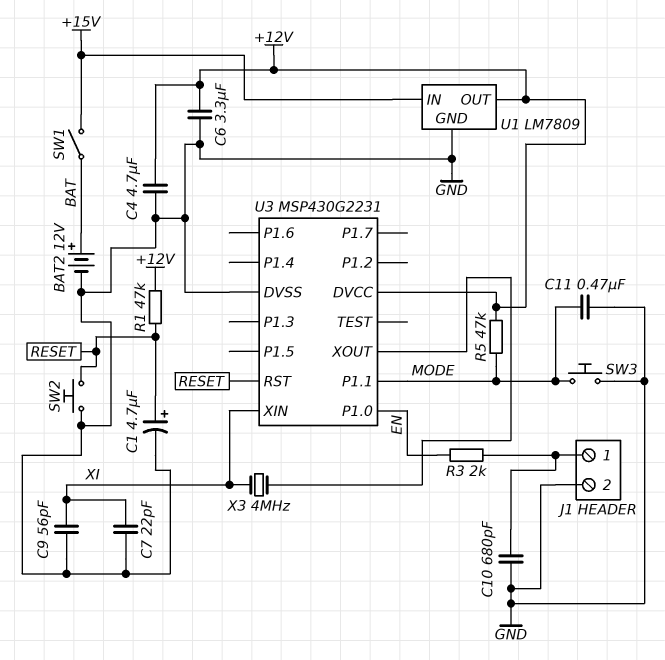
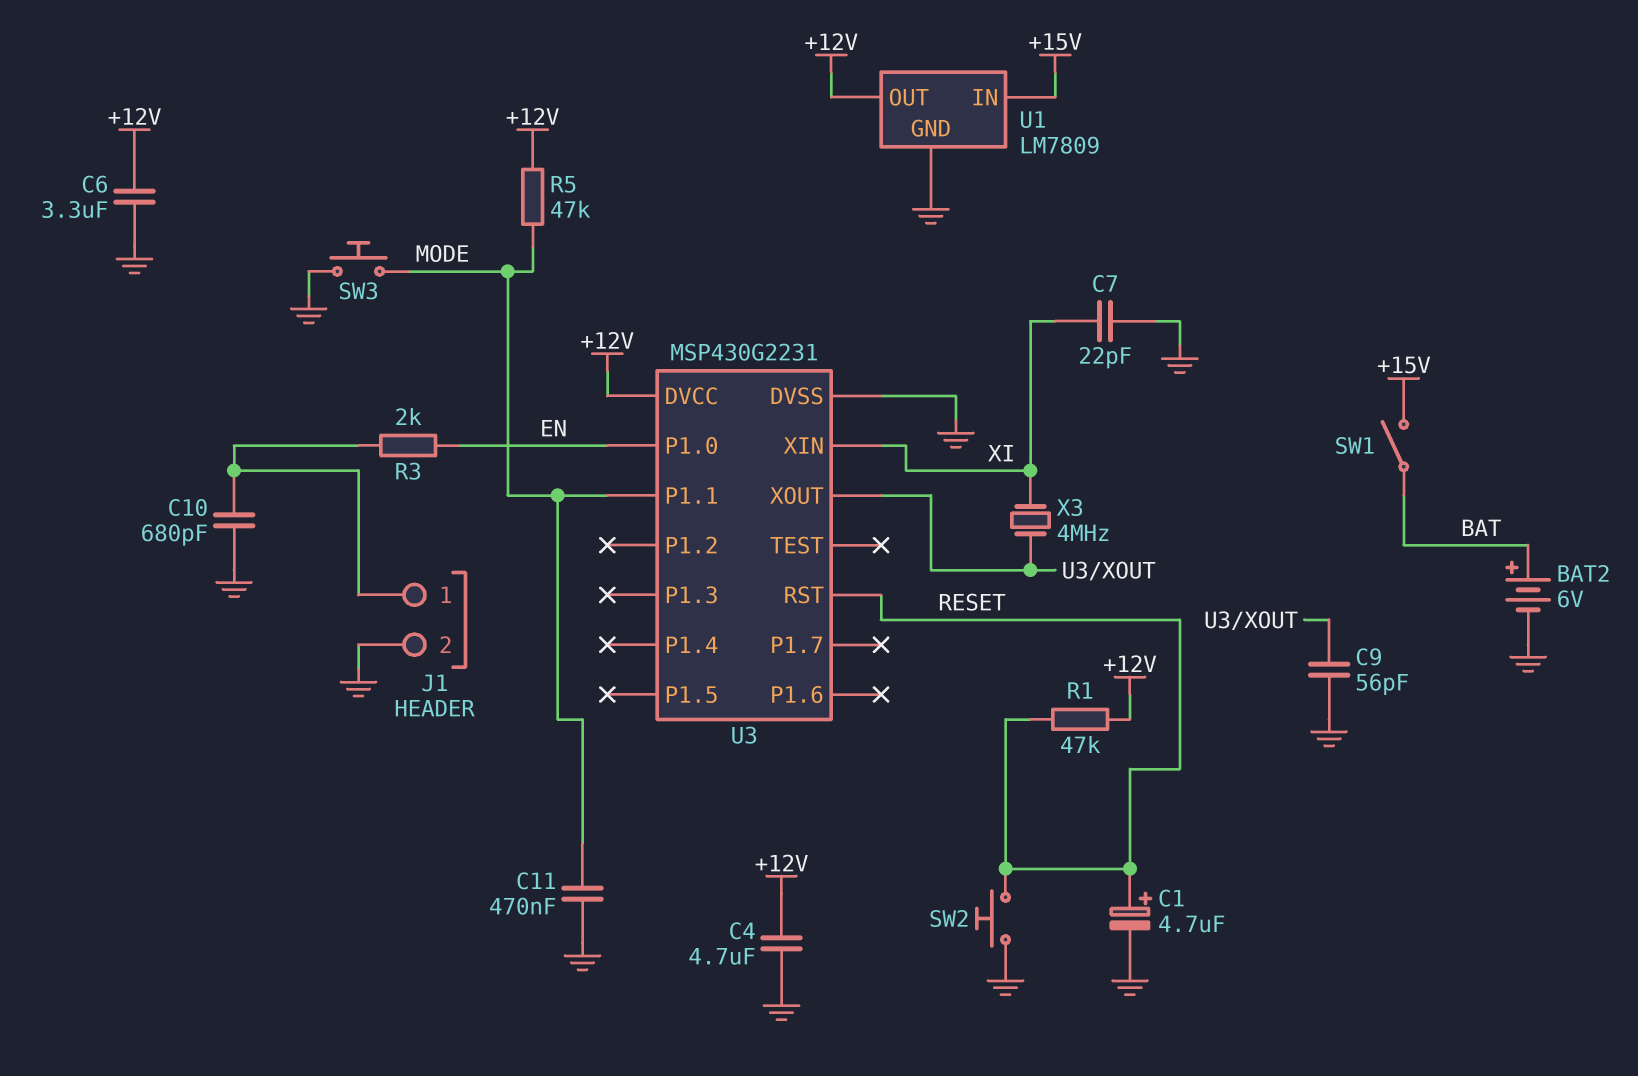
BAT2: 12V (plus BAT, minus GND) -> 6V (plus BAT, minus GND)
C9: 56pF (GND, XI) -> 56pF (GND, U3/XOUT)

